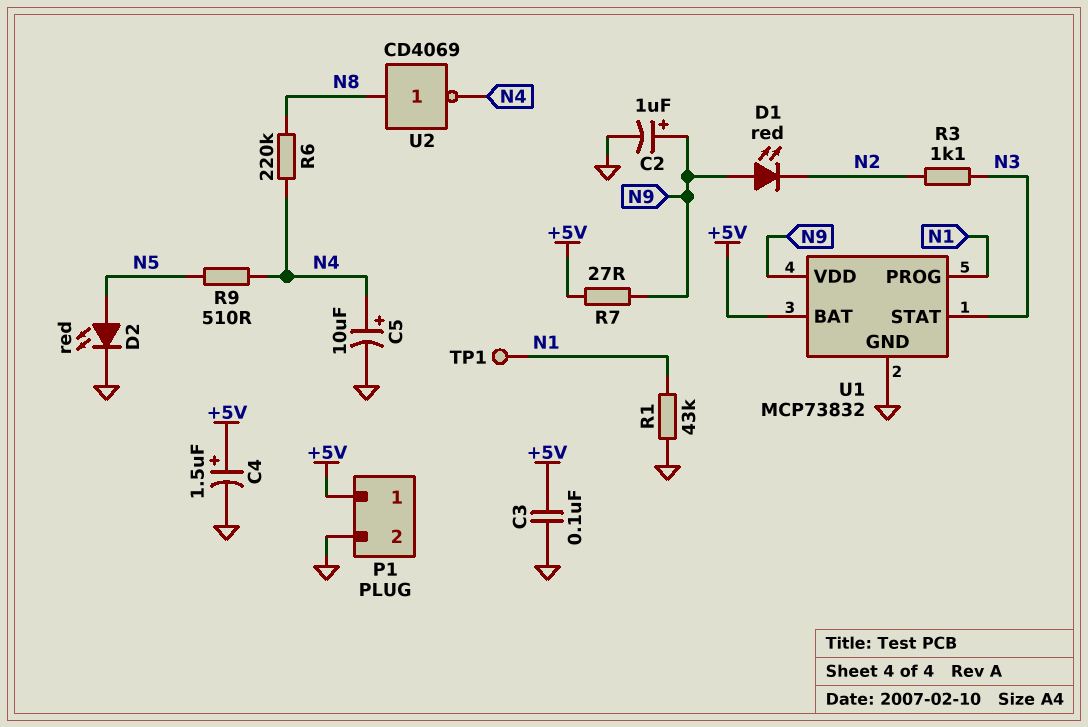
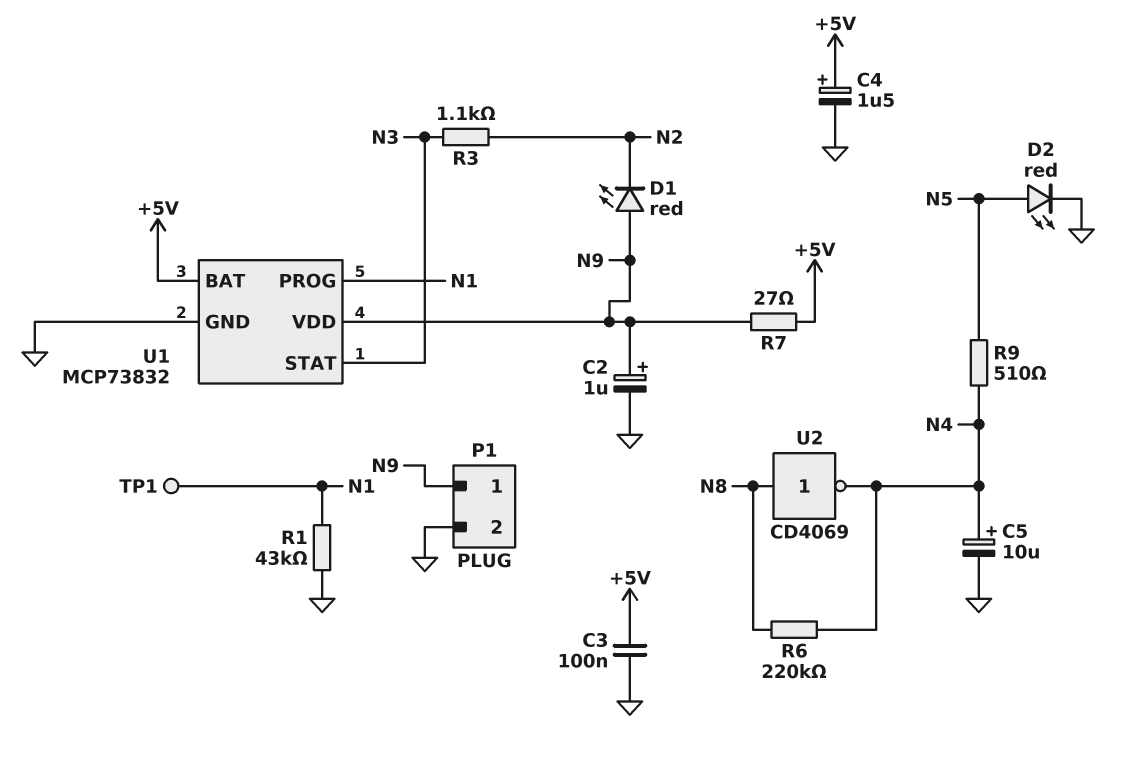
P1 pin 1: +5V -> N9

